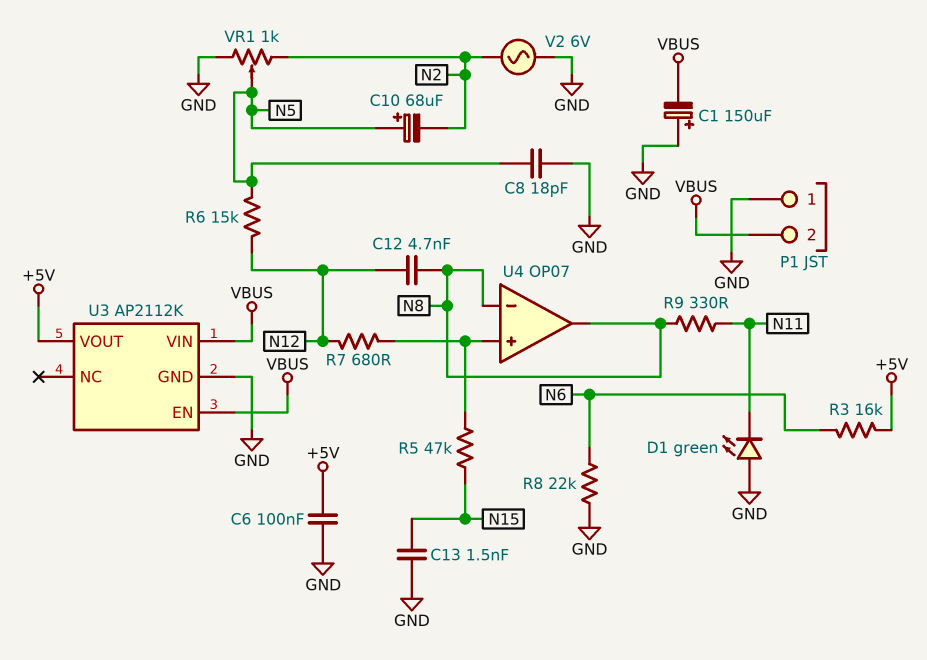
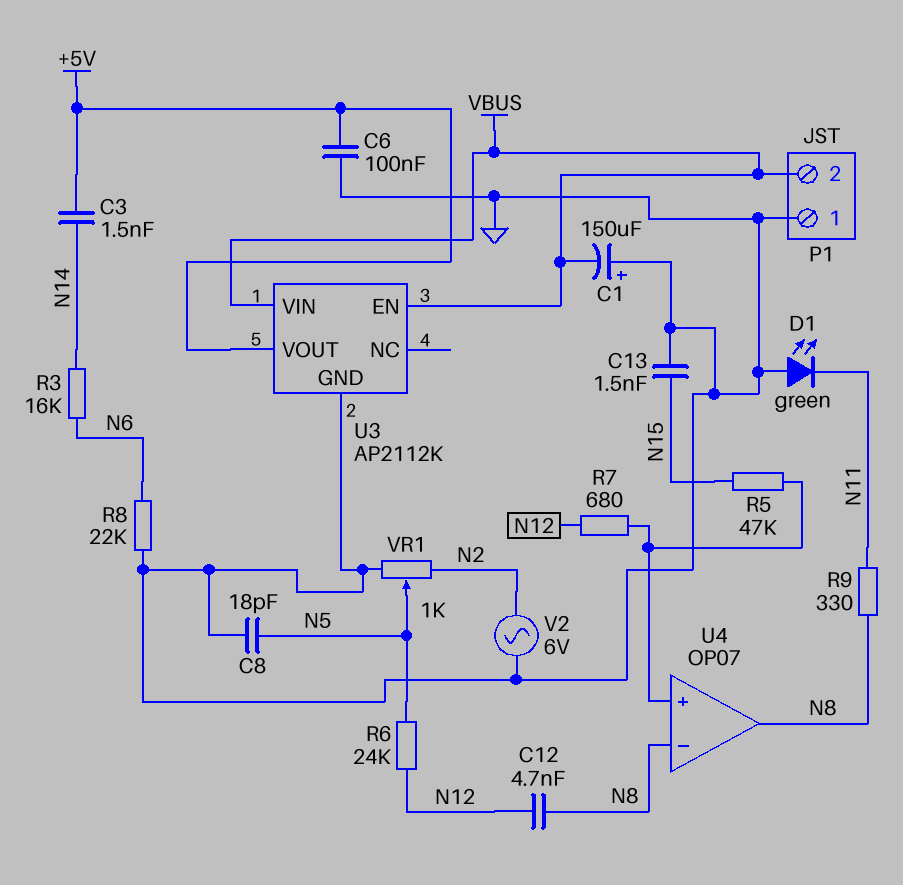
C3: none -> 1.5nF (+5V, N14)
C10: 68uF (plus N5, minus N2) -> none
R3: 16k (+5V, N6) -> 16k (N6, N14)
R6: 15k (N5, N12) -> 24k (N5, N12)

